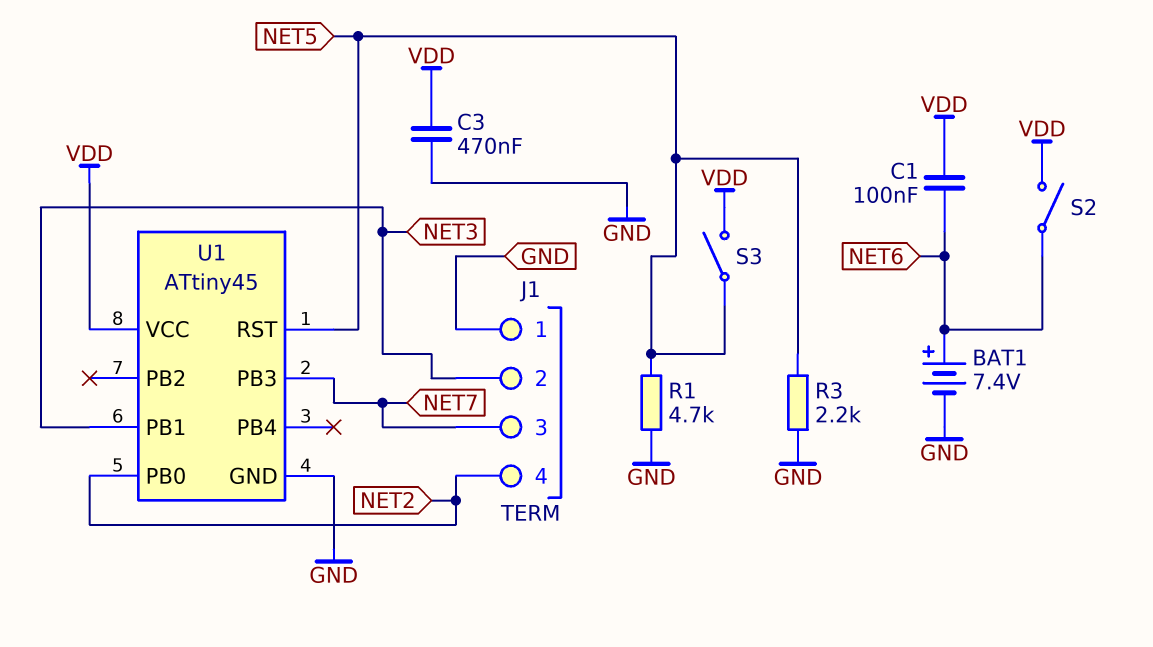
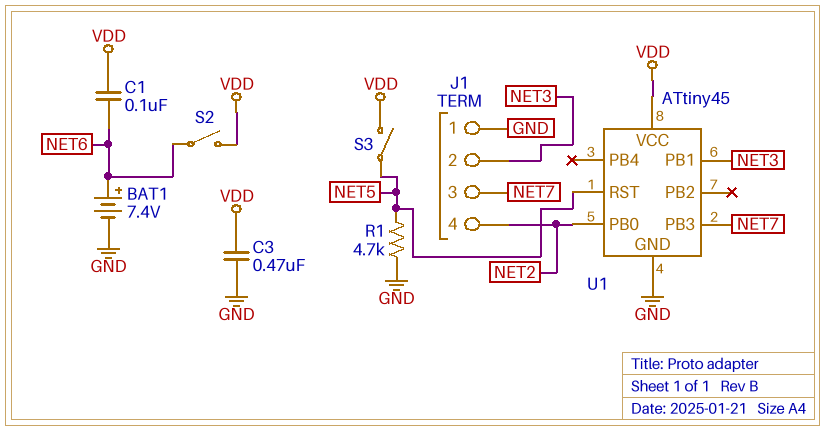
R3: 2.2k (GND, NET5) -> none

